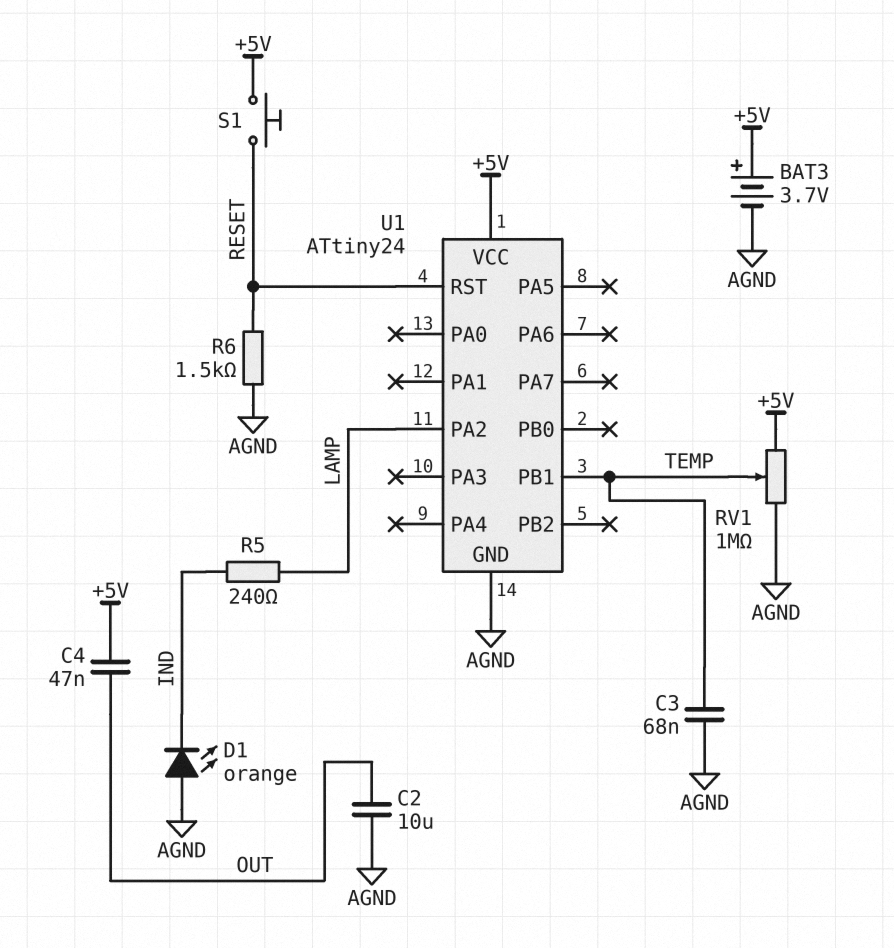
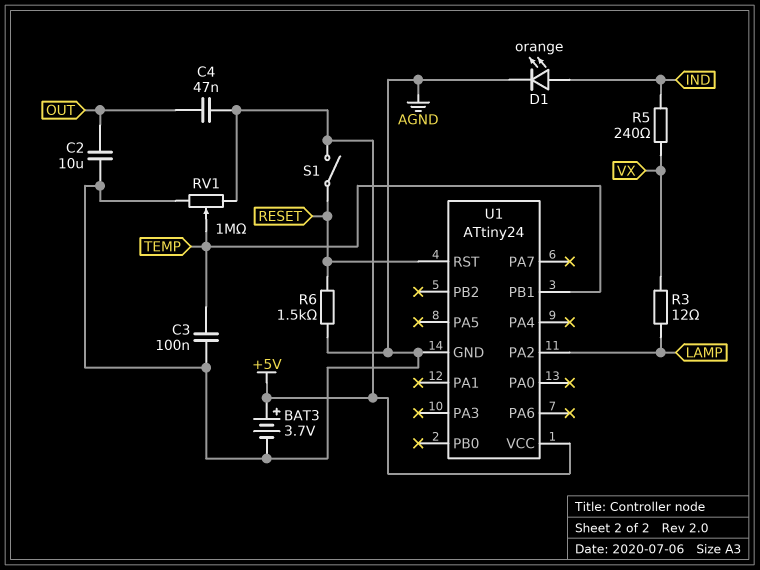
C3: 68nF (AGND, TEMP) -> 100nF (AGND, TEMP)
D1: LED orange (A AGND, K IND) -> LED orange (A IND, K AGND)
R3: none -> 12 (LAMP, VX)
R5: 240 (IND, LAMP) -> 240 (IND, VX)
S1: button (+5V, RESET) -> switch (+5V, RESET)

